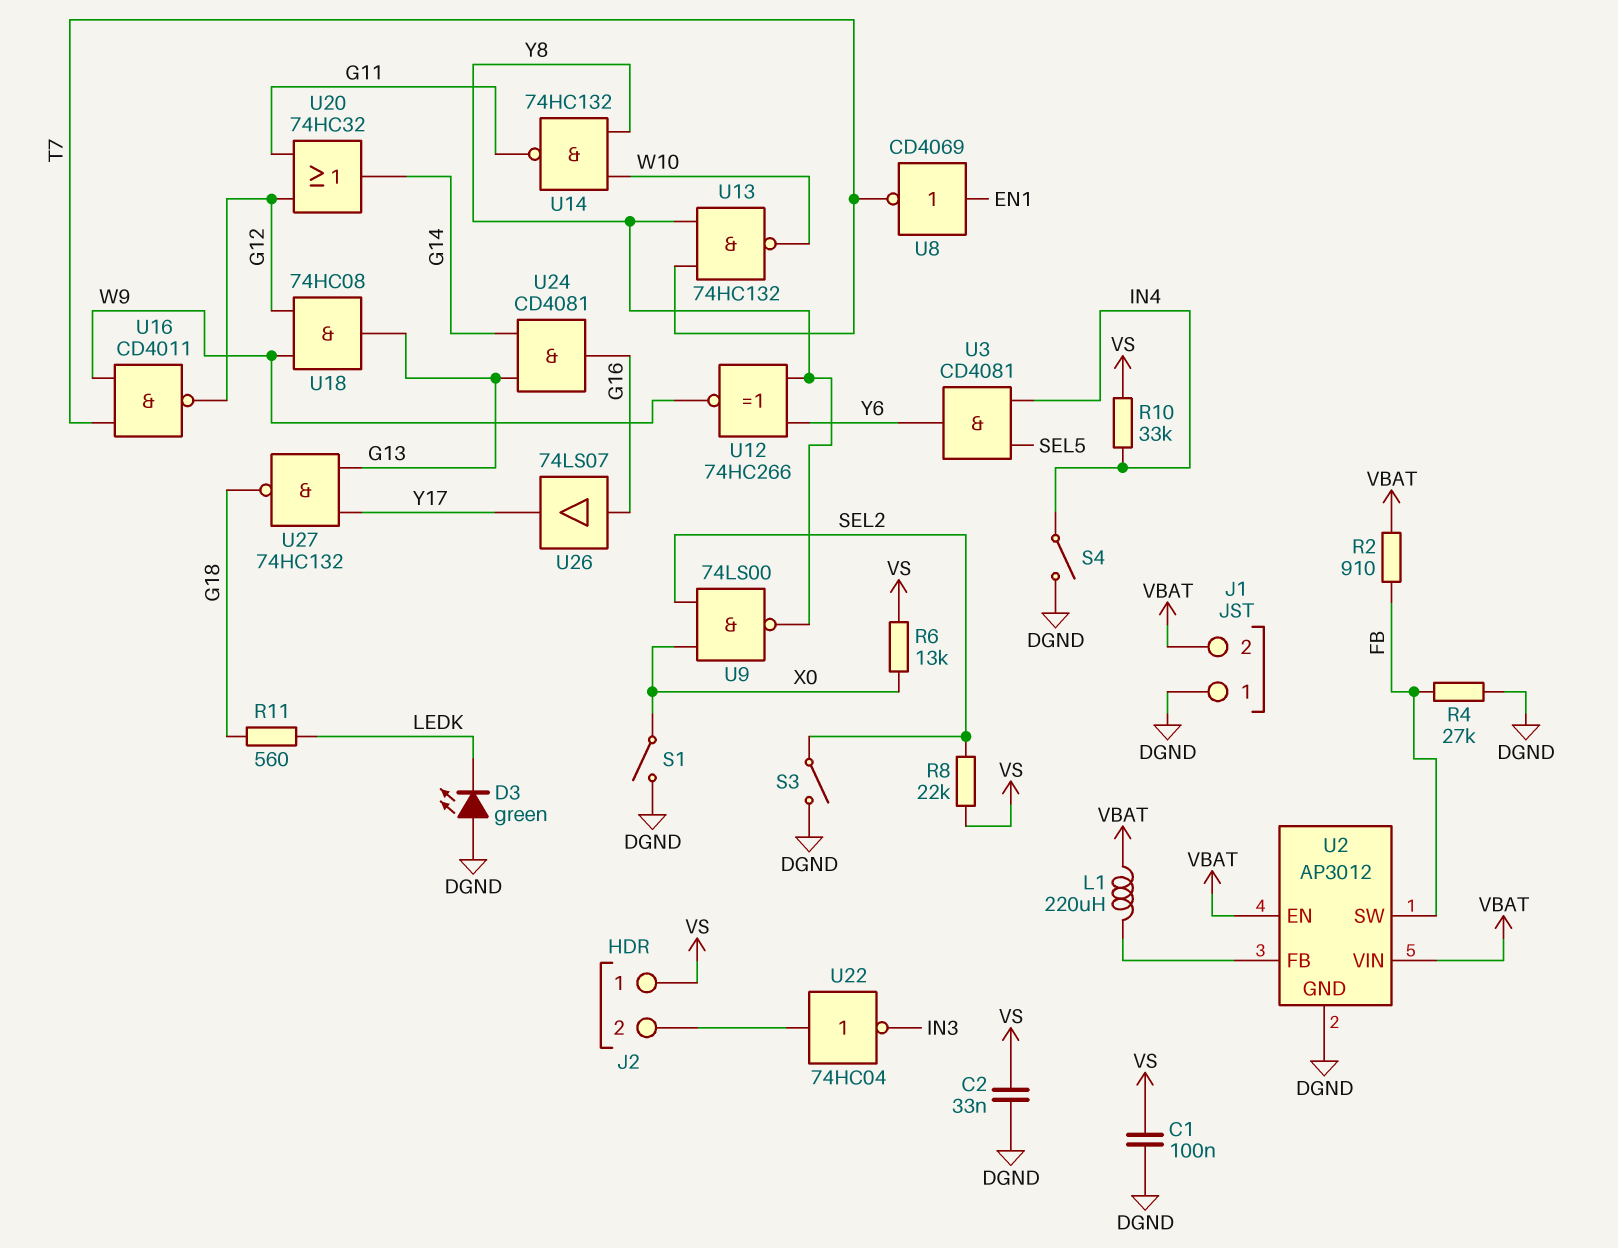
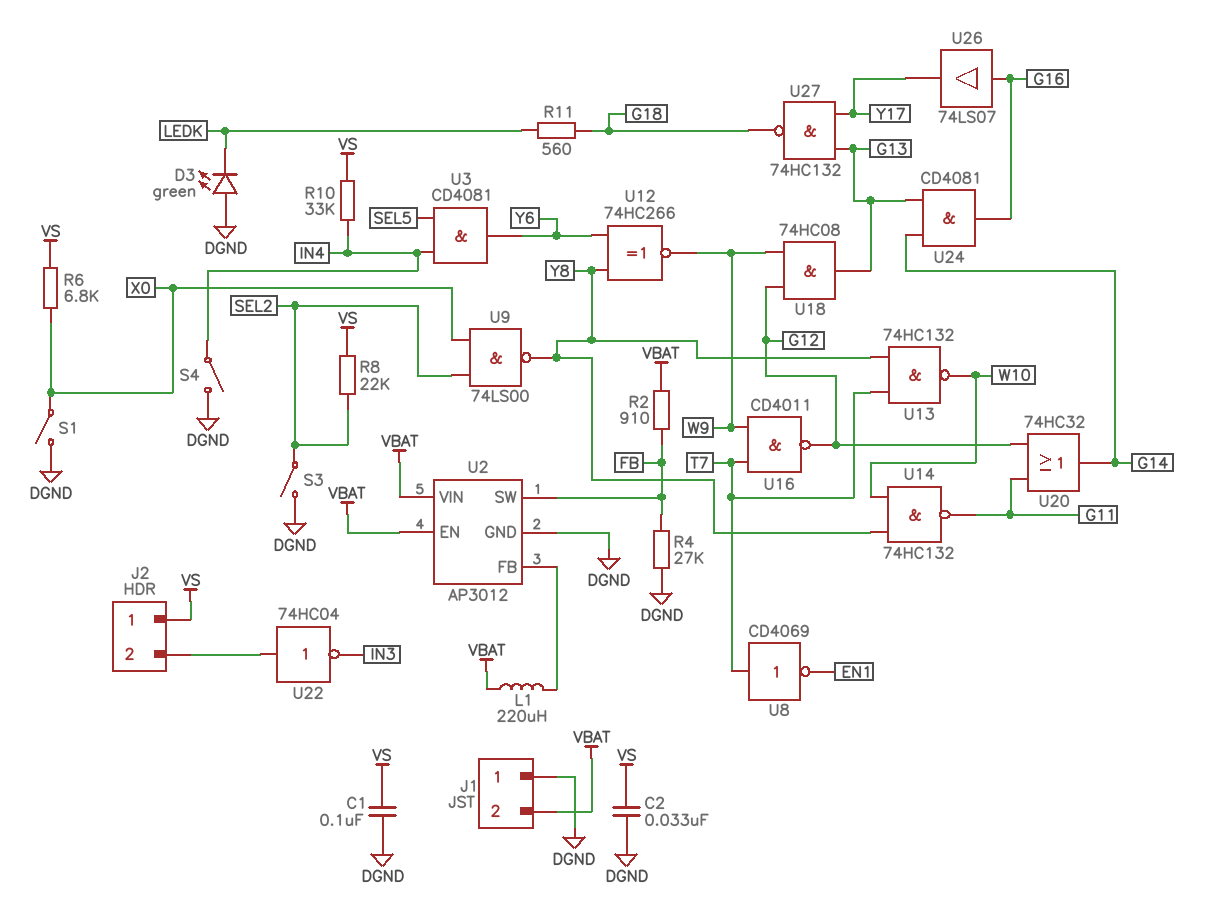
R6: 13k (VS, X0) -> 6.8k (VS, X0)
U8: NOT CD4069 (in EN1, out T7) -> NOT CD4069 (in T7, out EN1)

